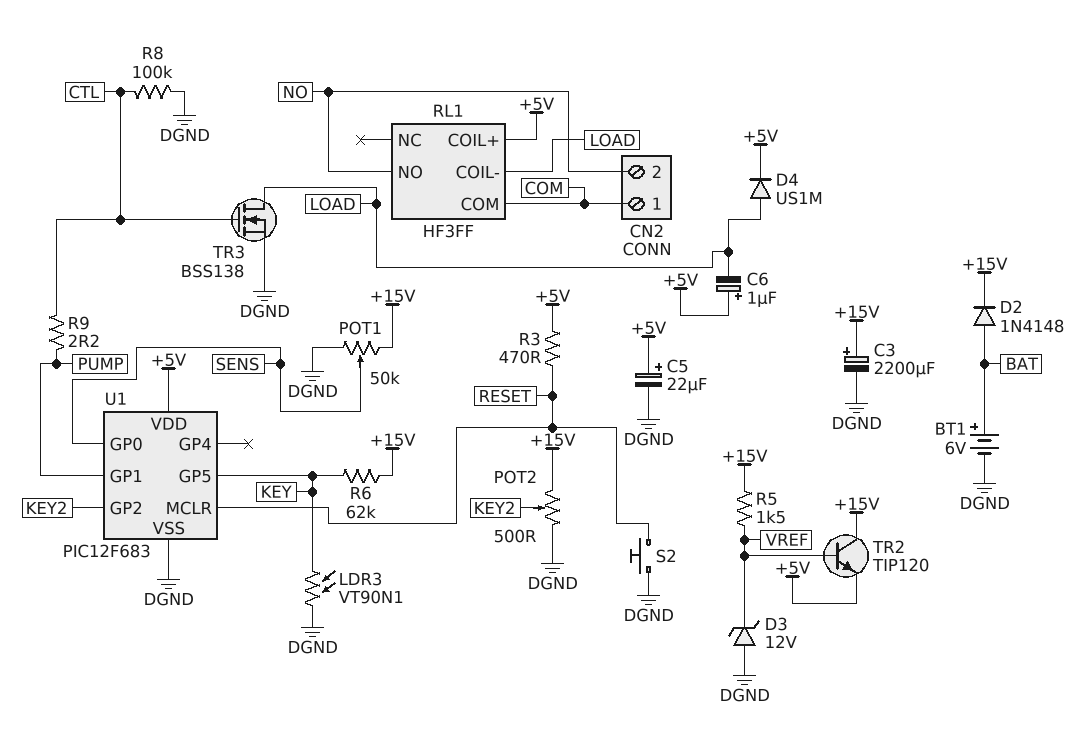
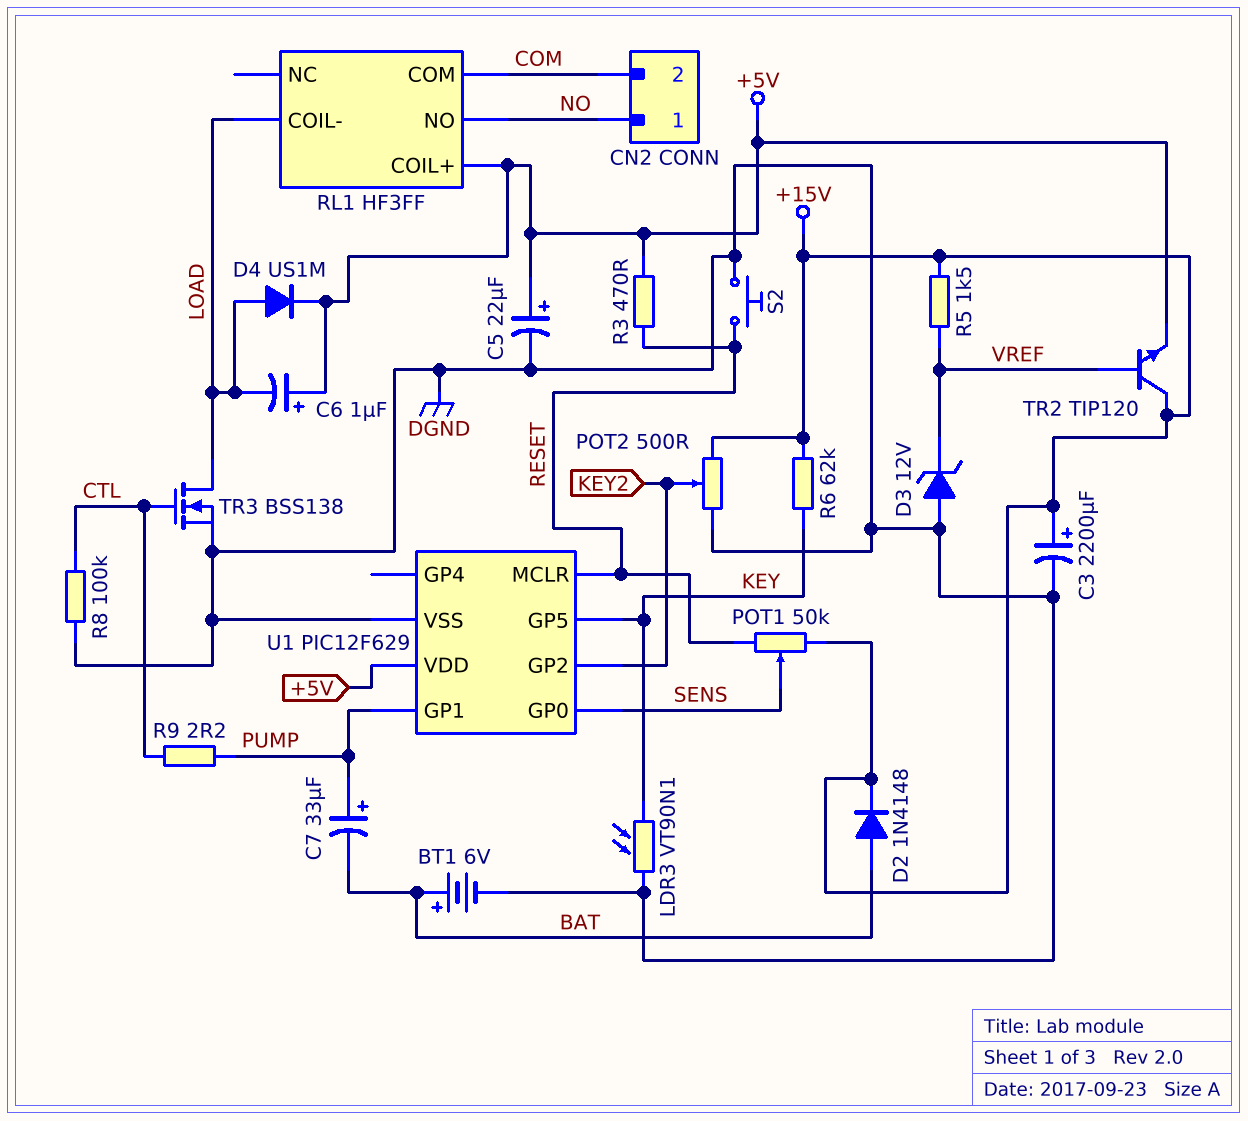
C7: none -> 33uF (plus PUMP, minus BAT)
CN2 pin 1: COM -> NO
CN2 pin 2: NO -> COM
POT1: 50k (+15V, DGND, wiper SENS) -> 50k (+15V, RESET, wiper SENS)
U1: PIC12F683 -> PIC12F629

